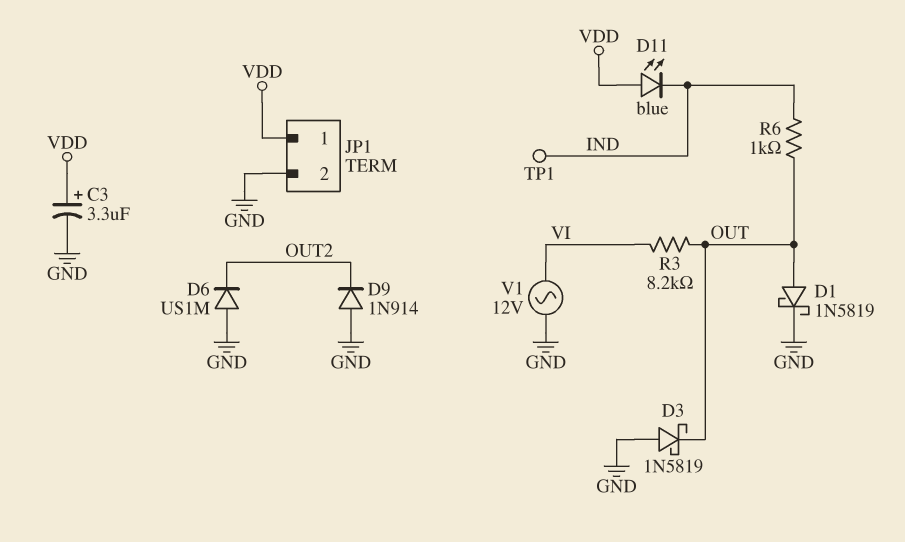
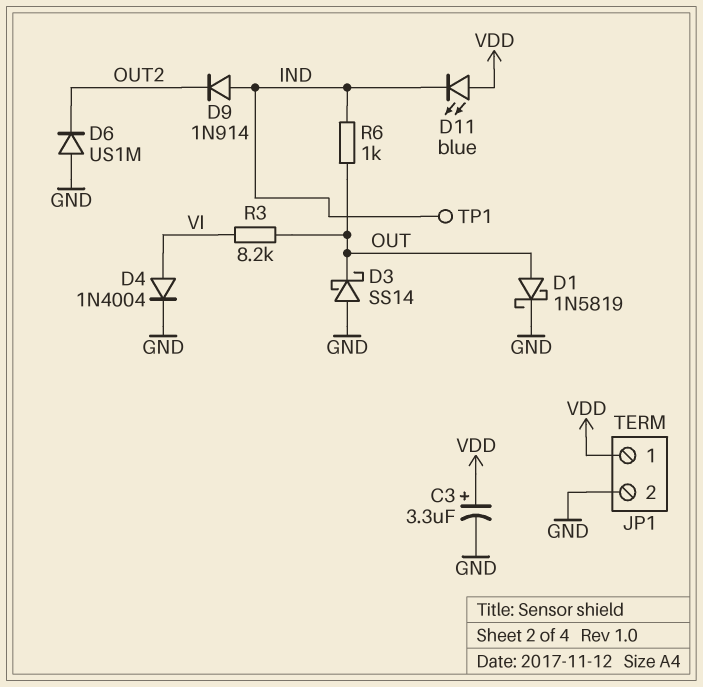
D3: schottky 1N5819 (A GND, K OUT) -> schottky SS14 (A GND, K OUT)
D4: none -> diode 1N4004 (A VI, K GND)
D9: diode 1N914 (A GND, K OUT2) -> diode 1N914 (A IND, K OUT2)
V1: AC 12V (GND, VI) -> none

